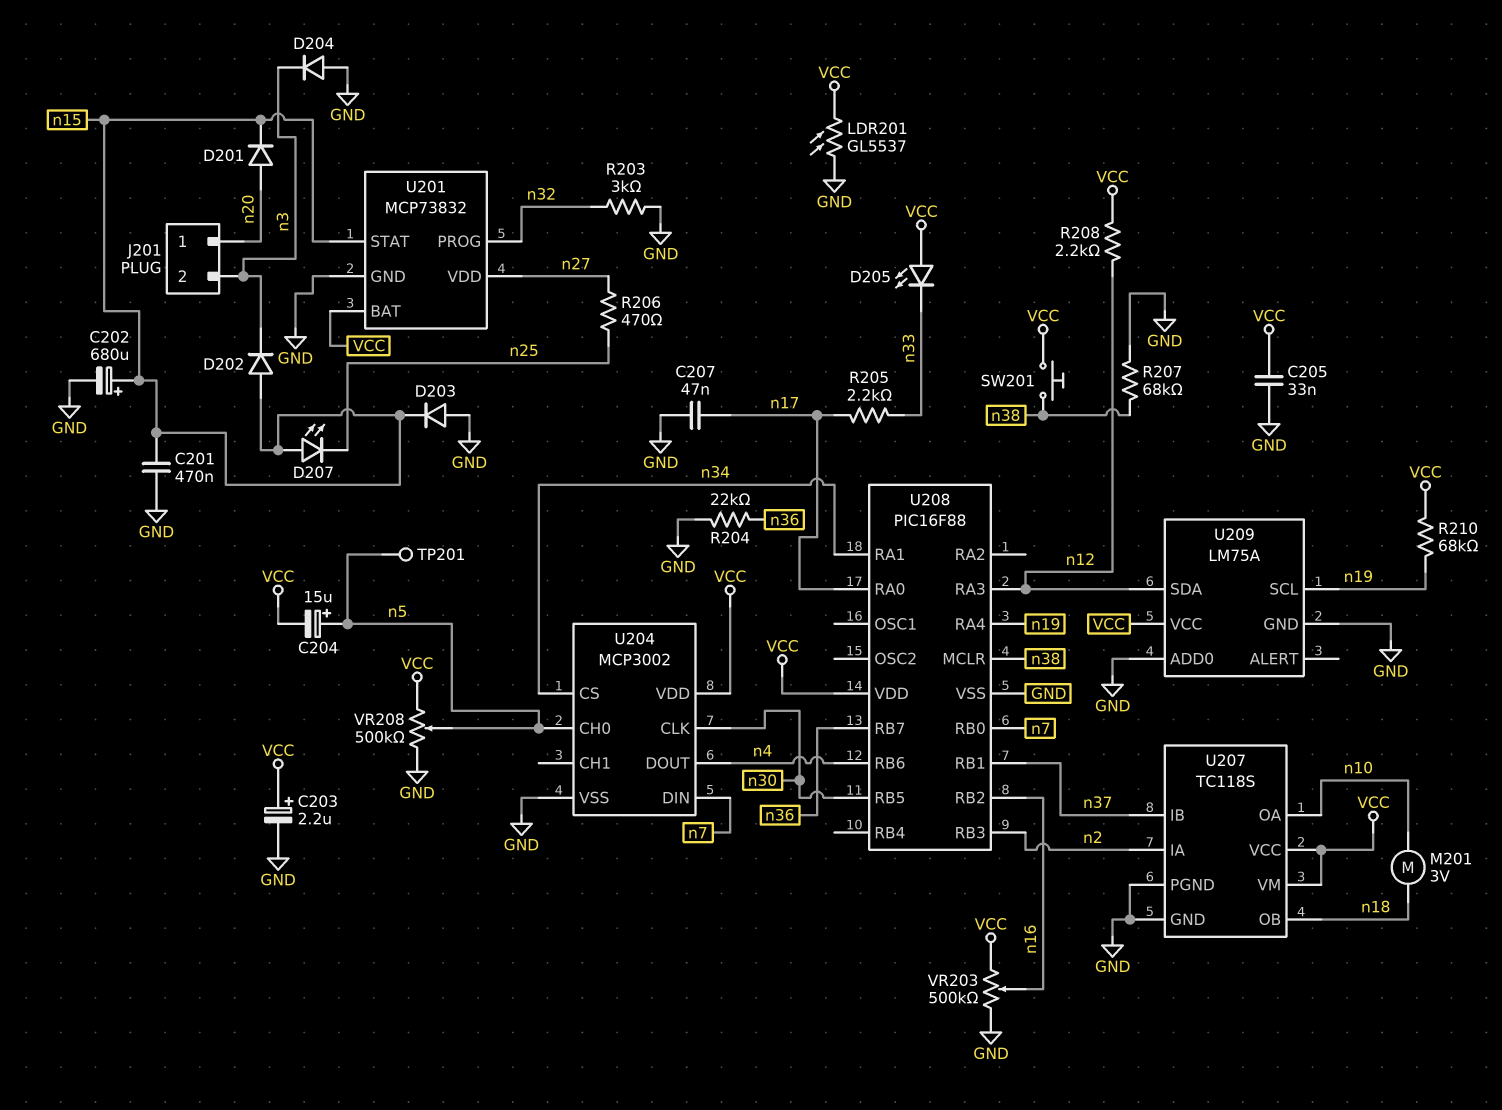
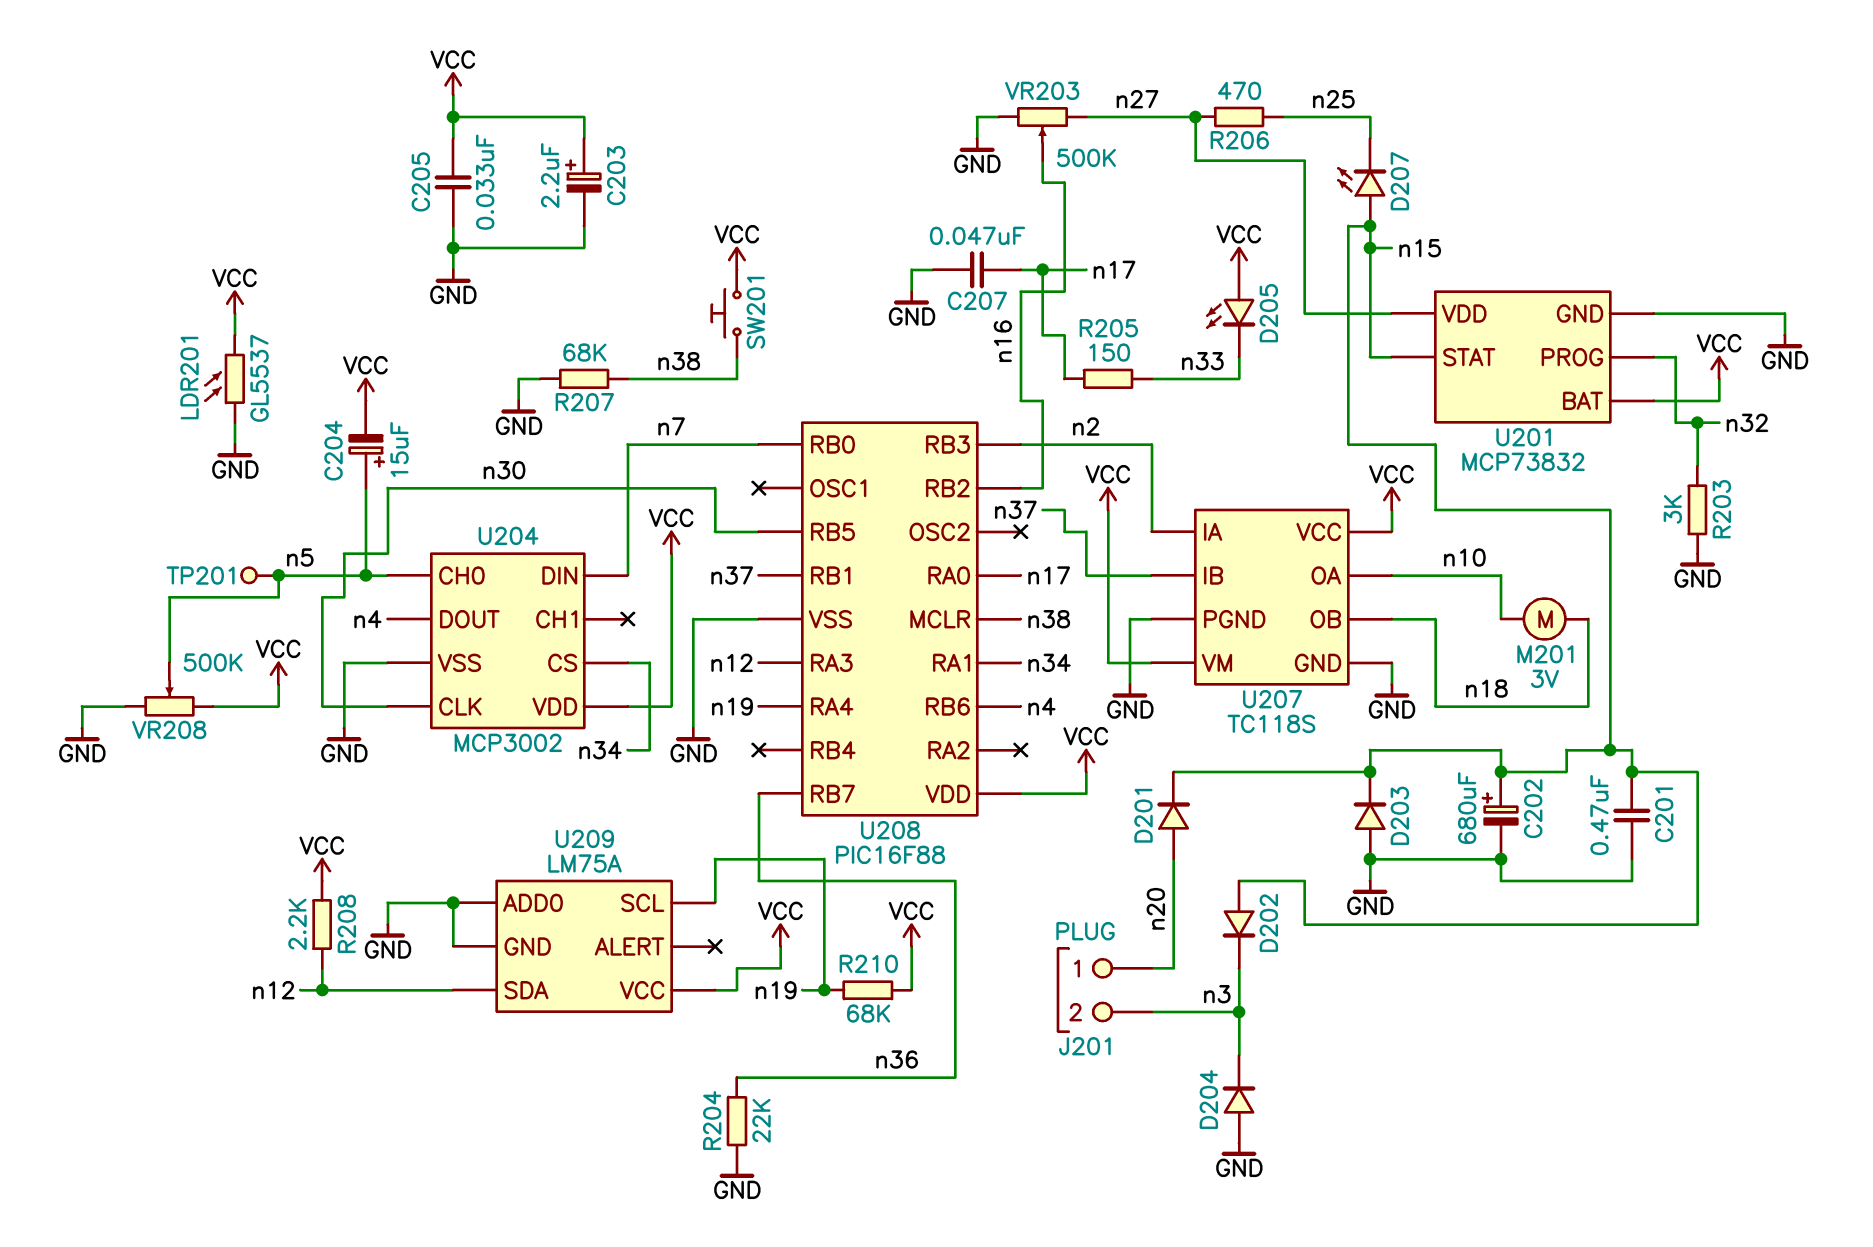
R205: 2.2k (n17, n33) -> 150 (n17, n33)
VR203: 500k (GND, VCC, wiper n16) -> 500k (GND, n27, wiper n16)

